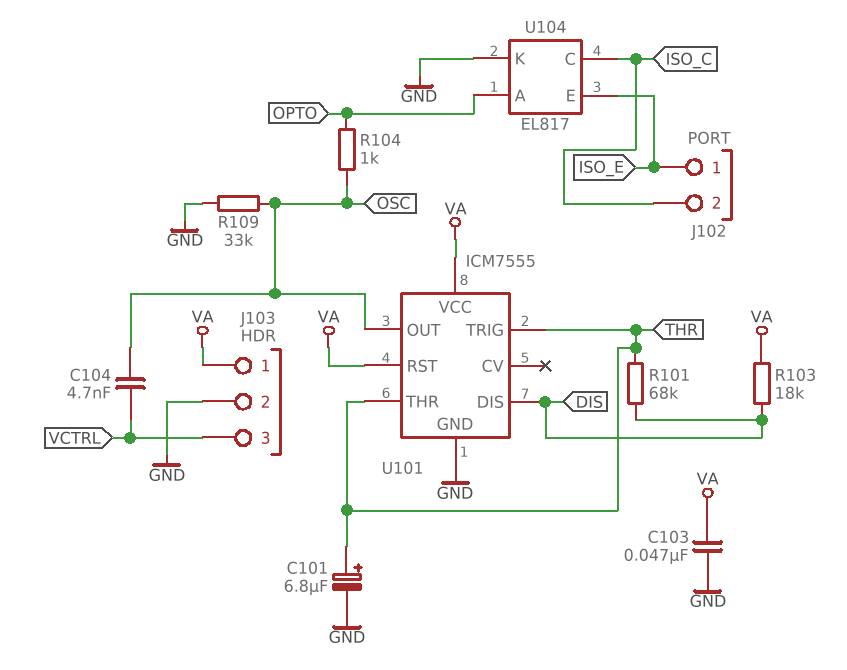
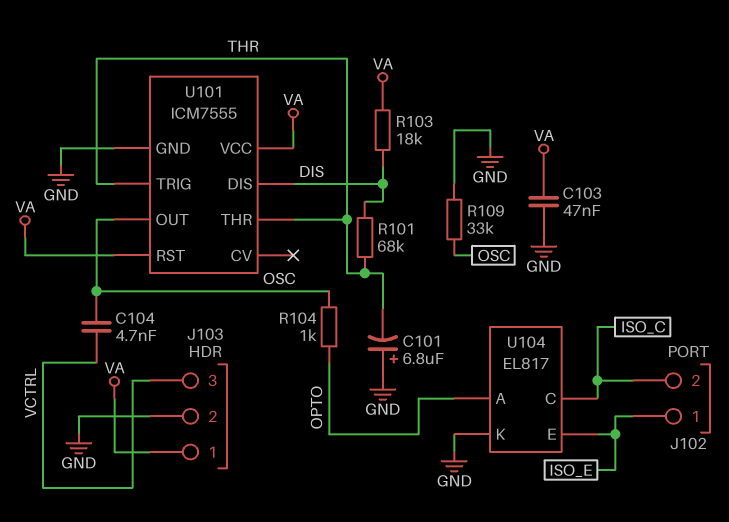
C101: 6.8uF (plus THR, minus GND) -> 6.8uF (plus GND, minus THR)

